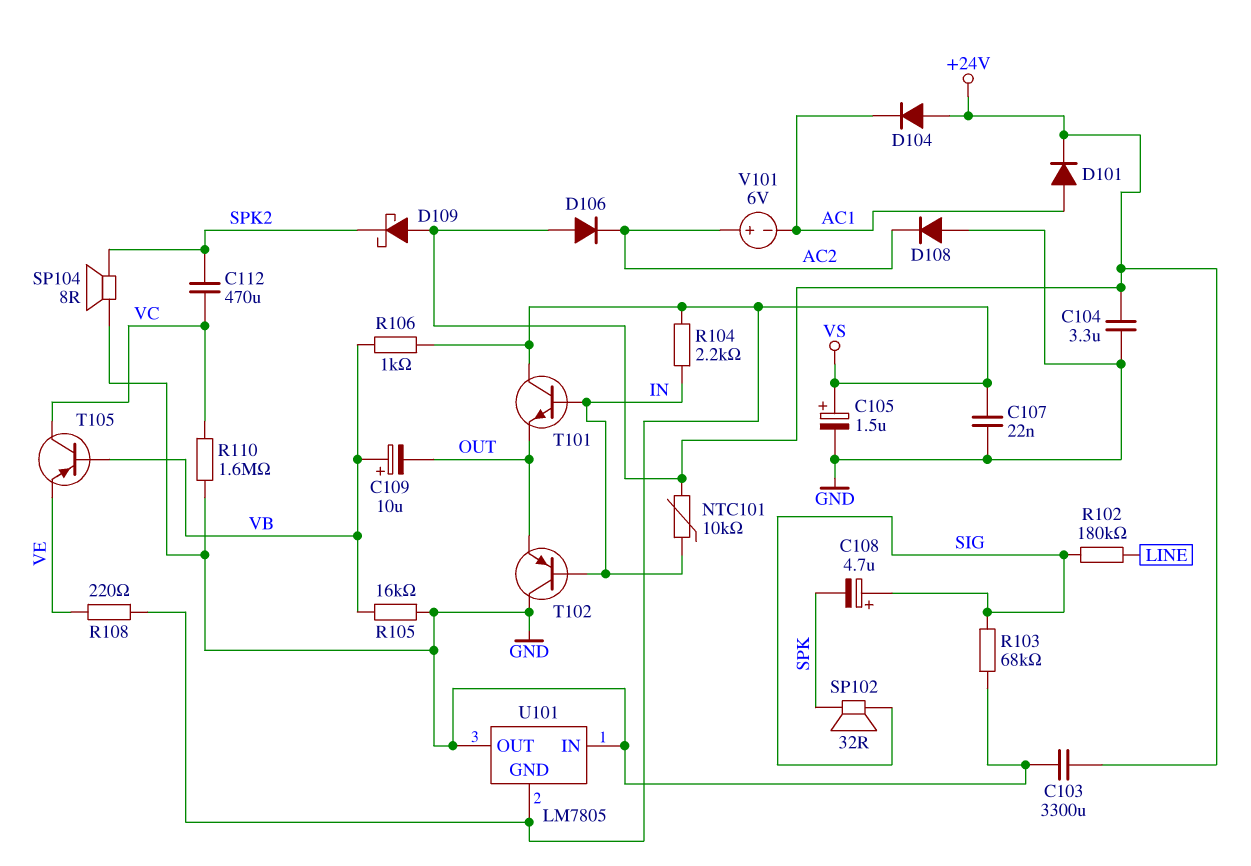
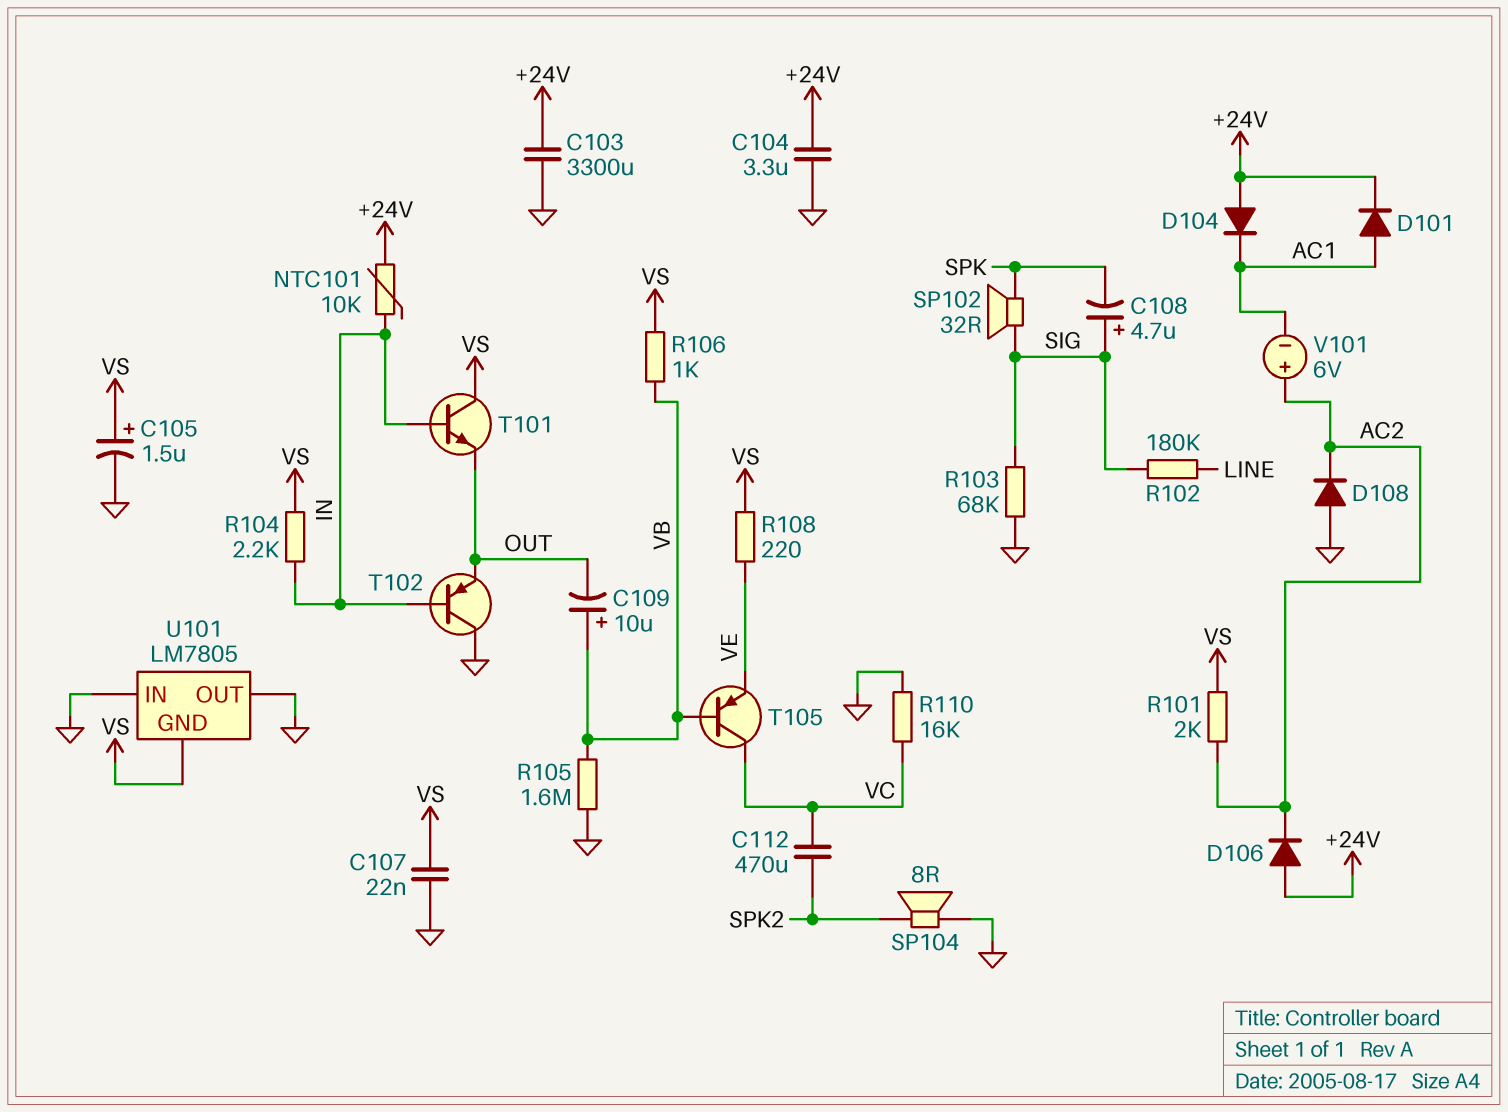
D109: schottky (A +24V, K SPK2) -> none
R101: none -> 2k (AC2, VS)
R105: 16k (GND, VB) -> 1.6M (GND, VB)
R110: 1.6M (GND, VC) -> 16k (GND, VC)

